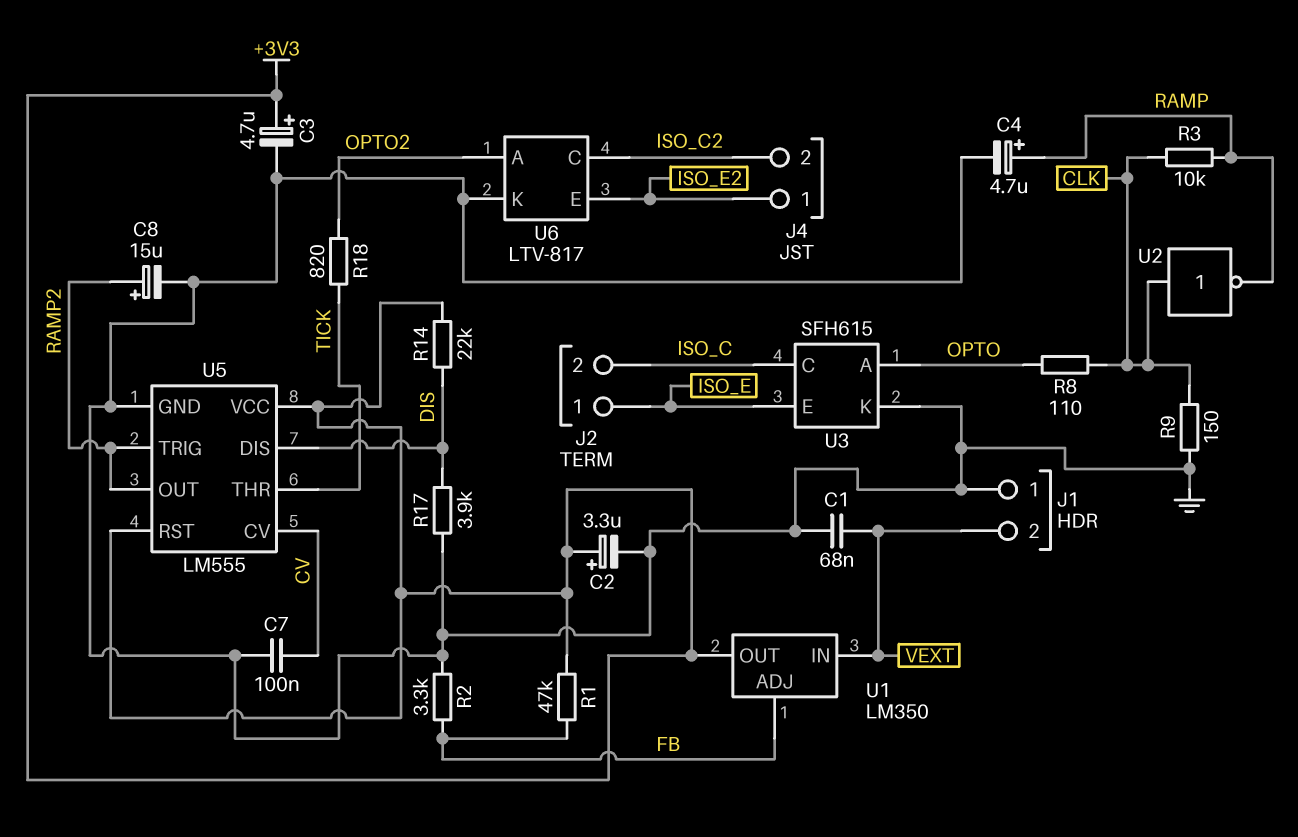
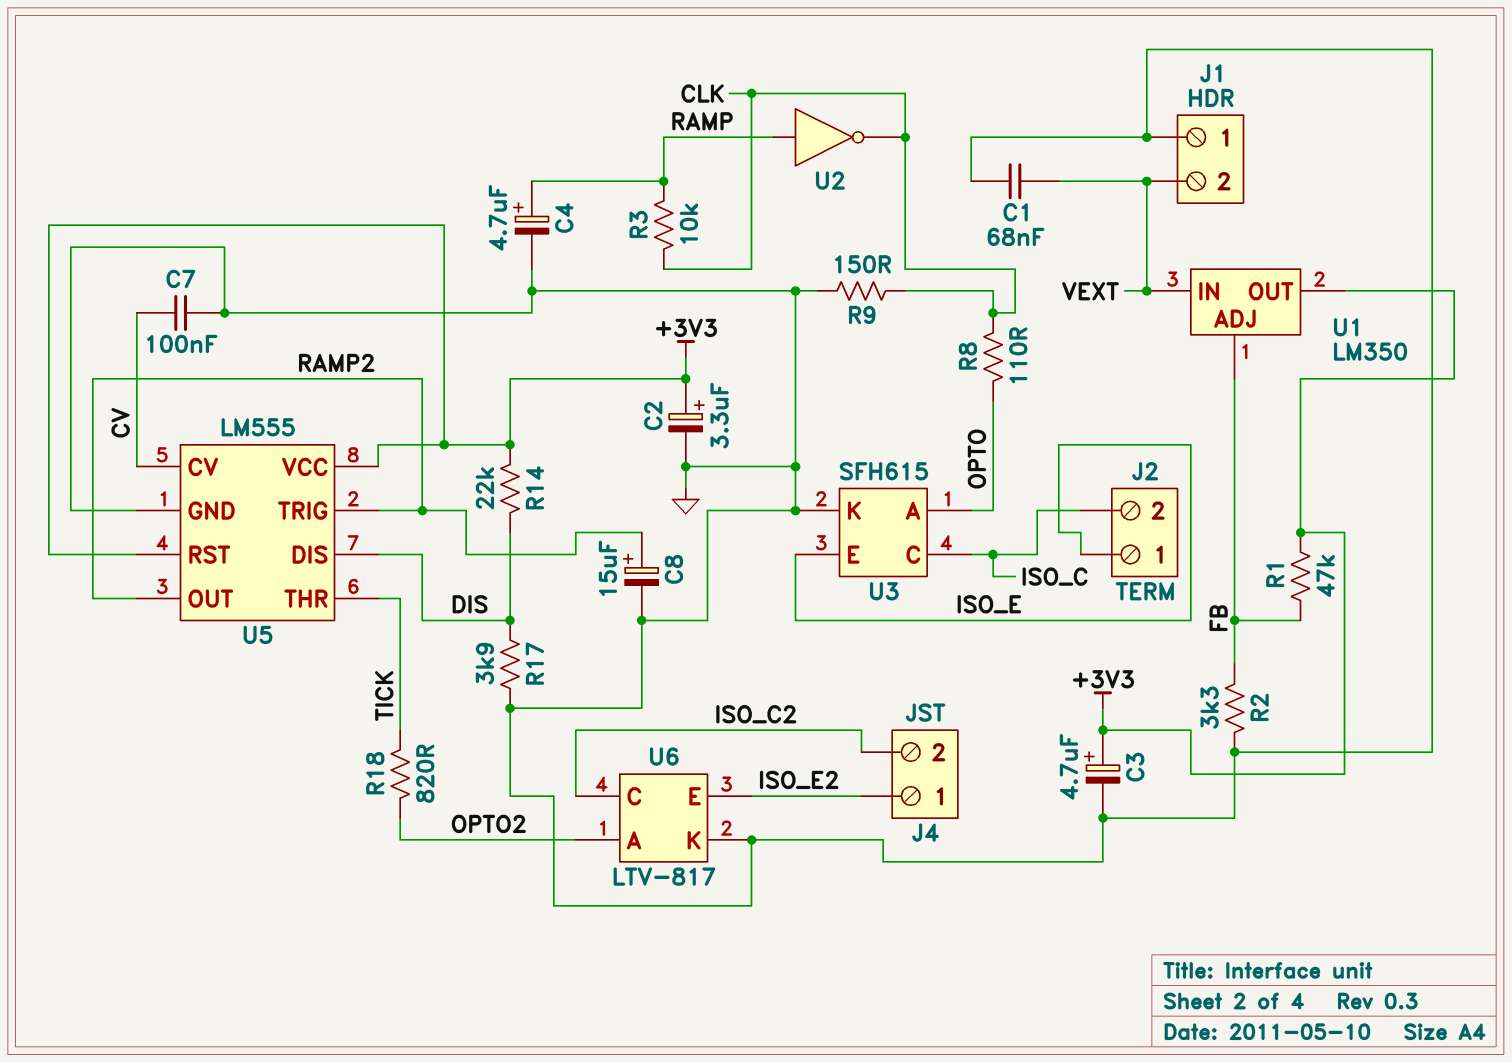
U2: NOT (in CLK, out RAMP) -> NOT (in RAMP, out CLK)

